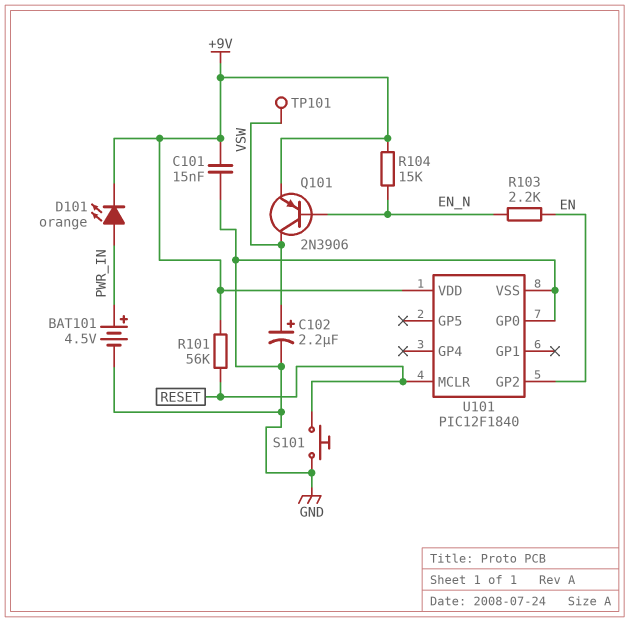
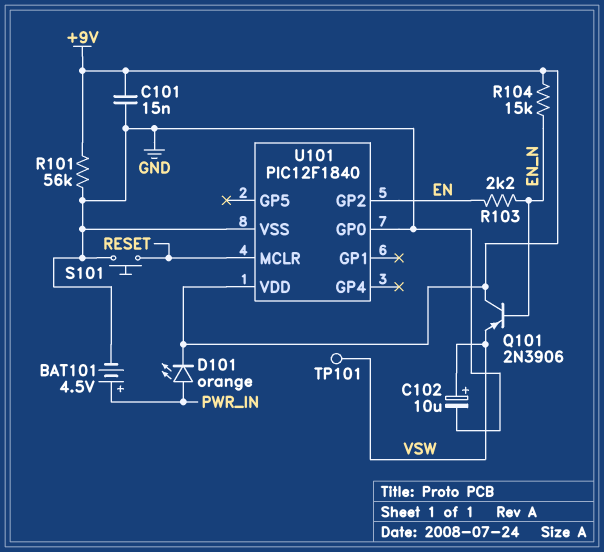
C102: 2.2uF (plus VSW, minus GND) -> 10uF (plus VSW, minus GND)
Q101: PNP 2N3906 (B EN_N, C VSW, E +9V) -> PNP 2N3906 (B EN_N, C +9V, E VSW)
R101: 56k (+9V, RESET) -> 56k (+9V, GND)

